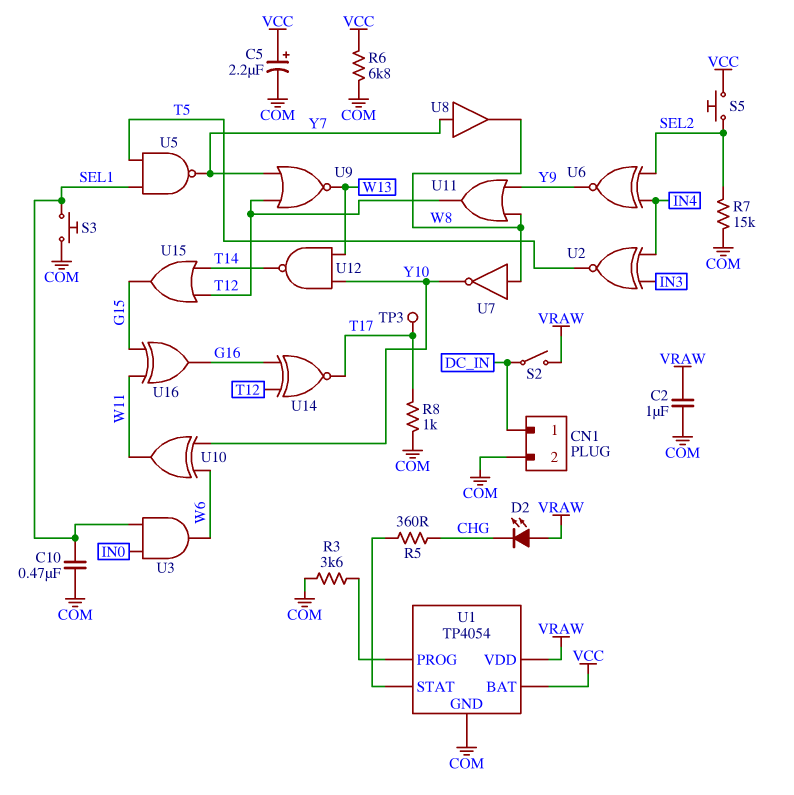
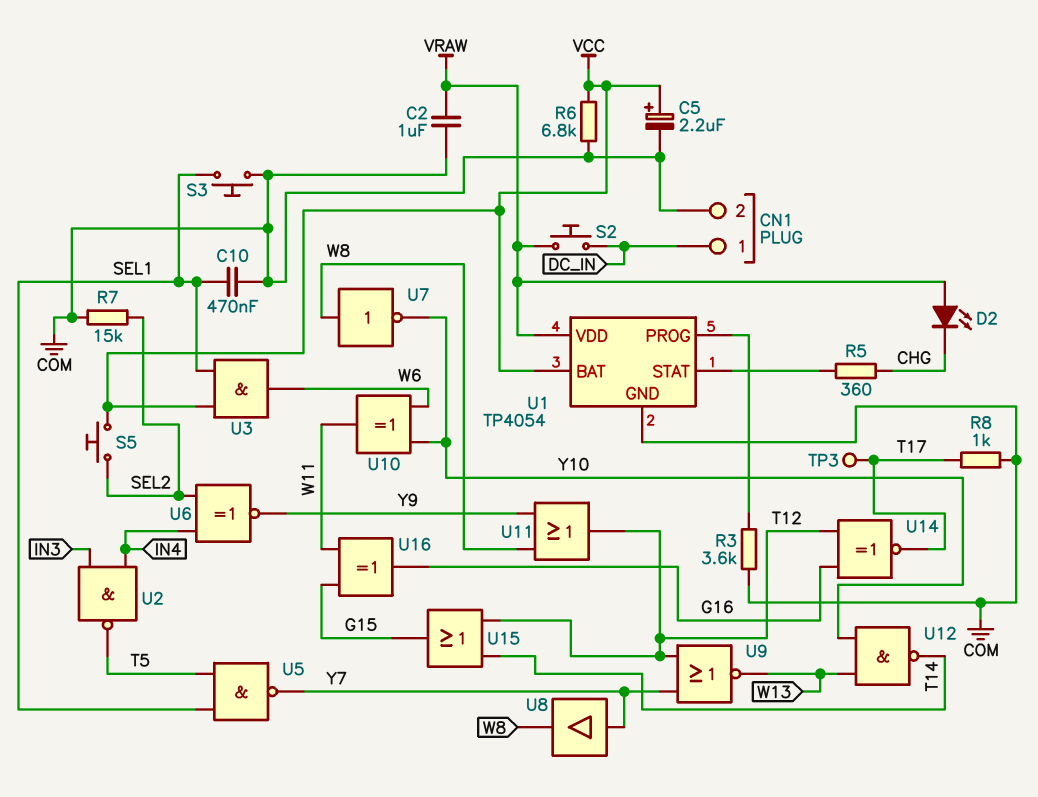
S2: switch (DC_IN, VRAW) -> button (DC_IN, VRAW)
U2: XNOR (in IN3, in IN4, out T5) -> NAND (in IN3, in IN4, out T5)
U3: AND (in IN0, in SEL1, out W6) -> AND (in SEL1, in VCC, out W6)

